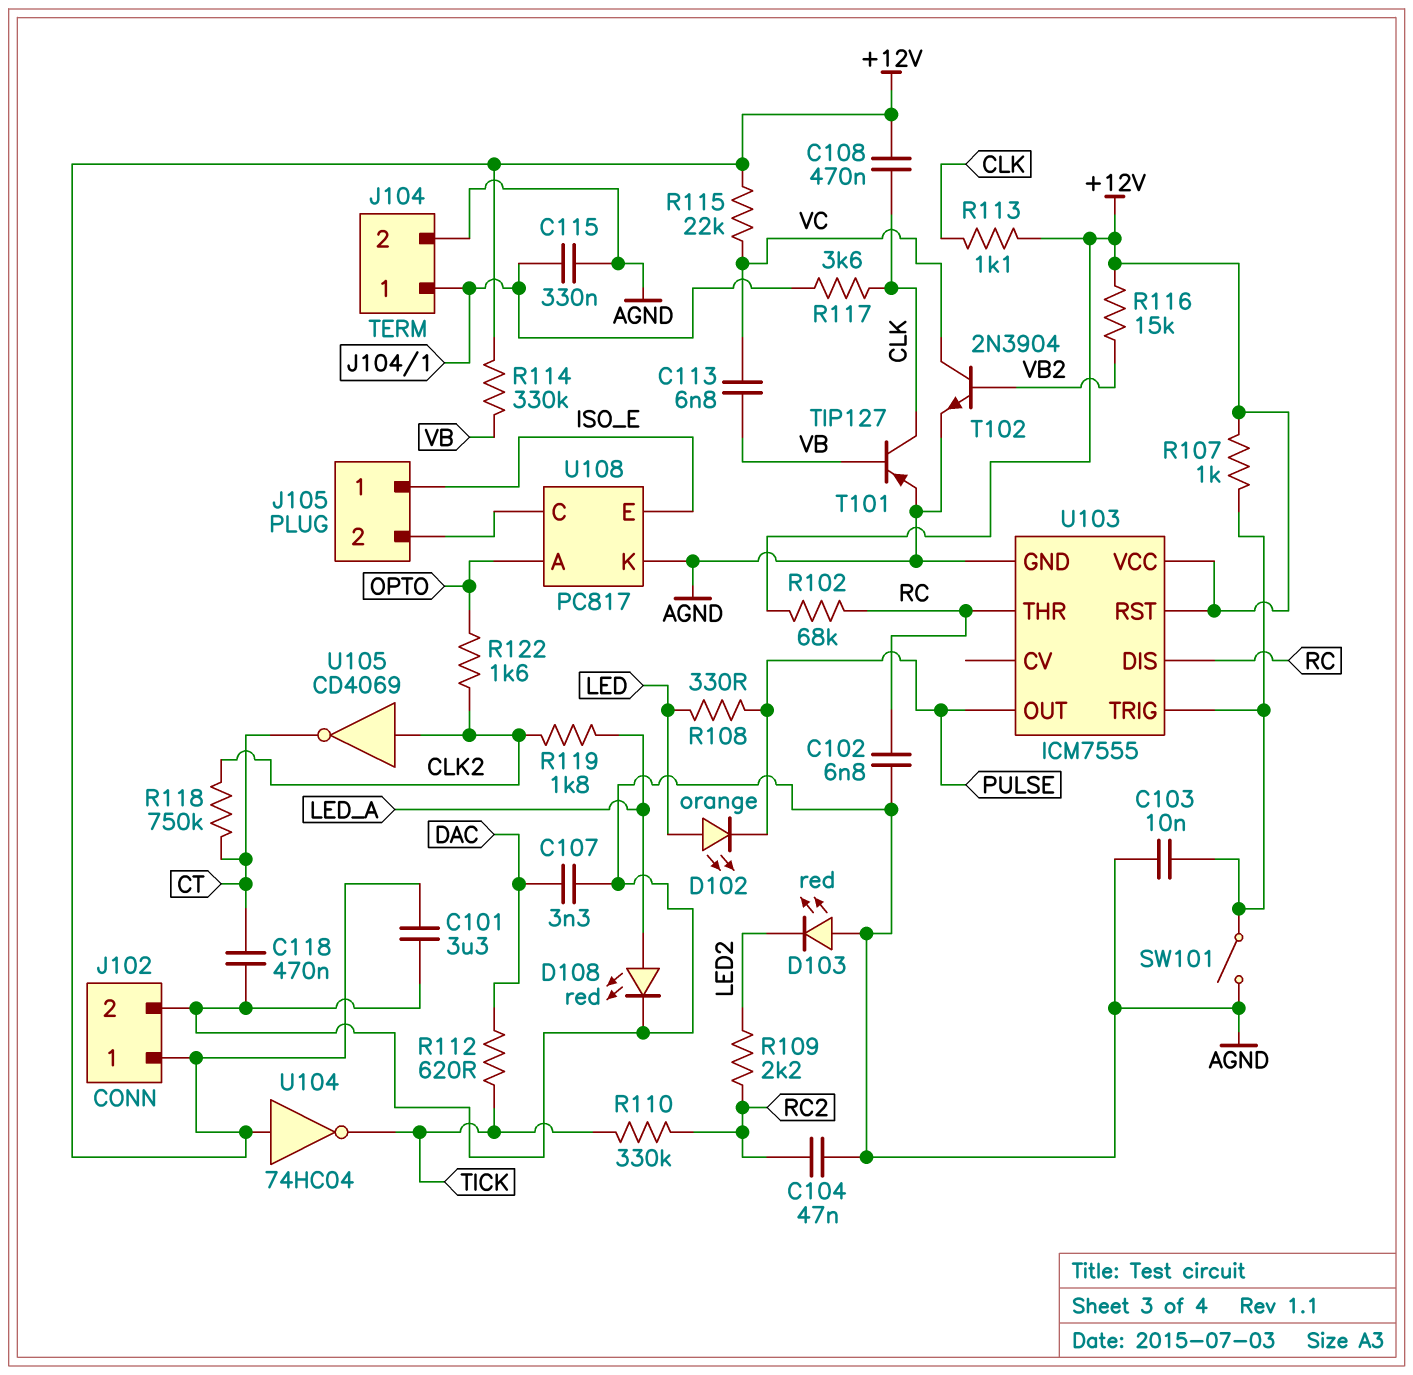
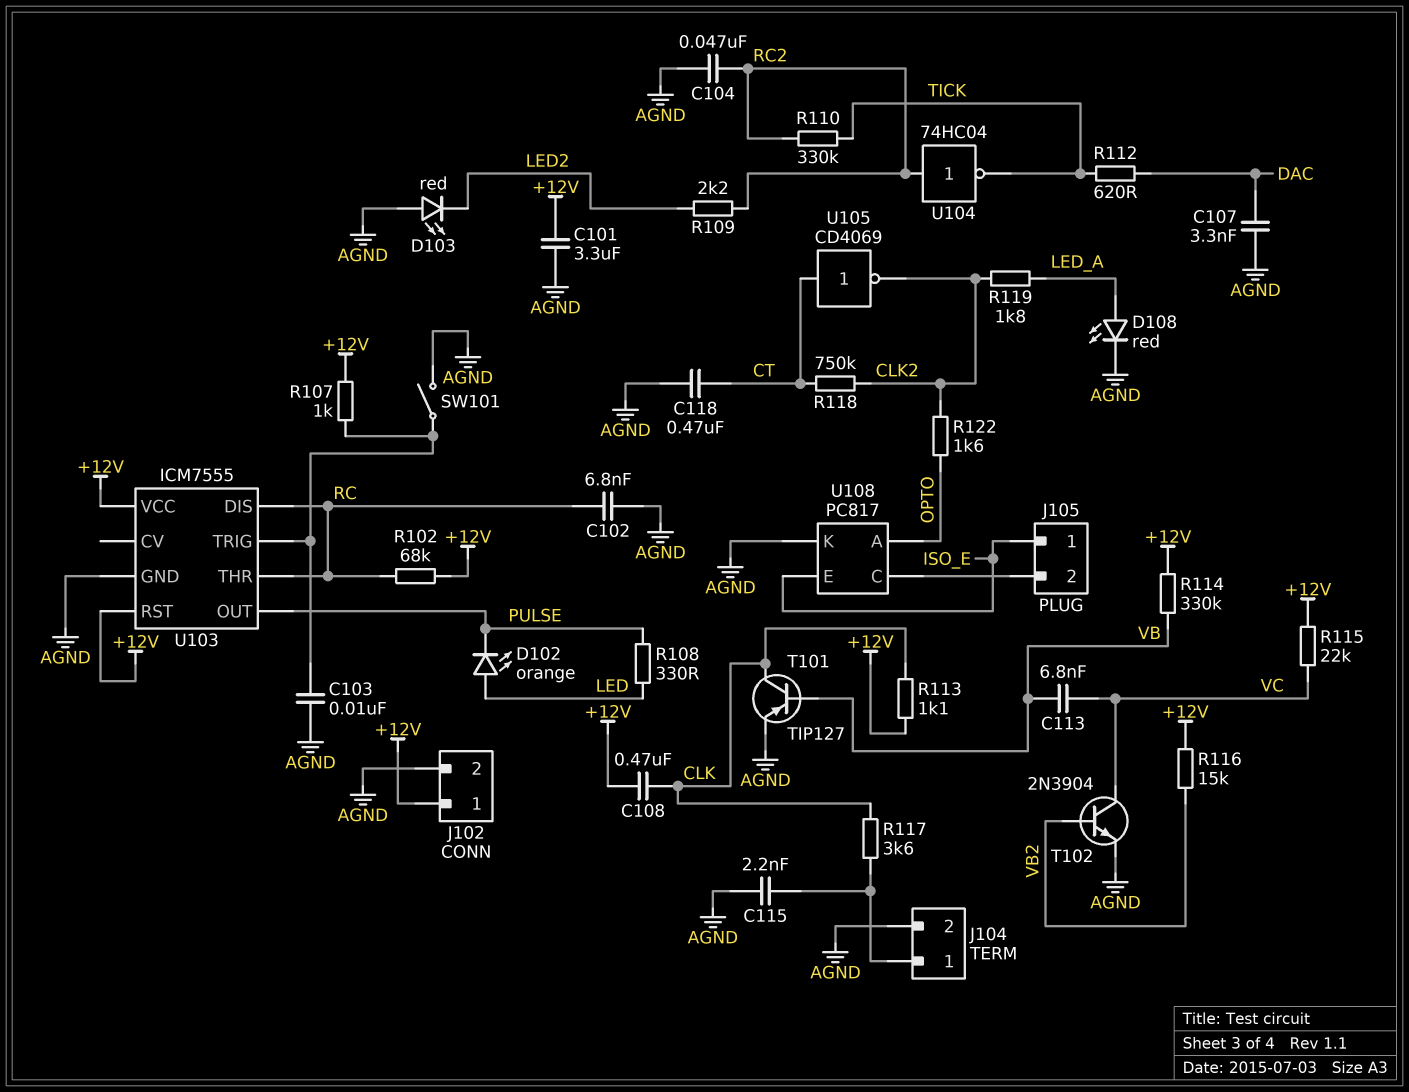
C115: 330nF (AGND, J104/1) -> 2.2nF (AGND, J104/1)
U104: NOT 74HC04 (in +12V, out TICK) -> NOT 74HC04 (in RC2, out TICK)
U105: NOT CD4069 (in CLK2, out CT) -> NOT CD4069 (in CT, out CLK2)

